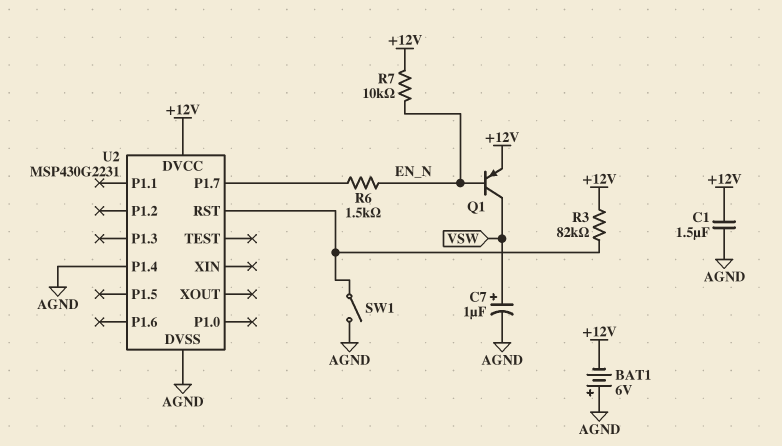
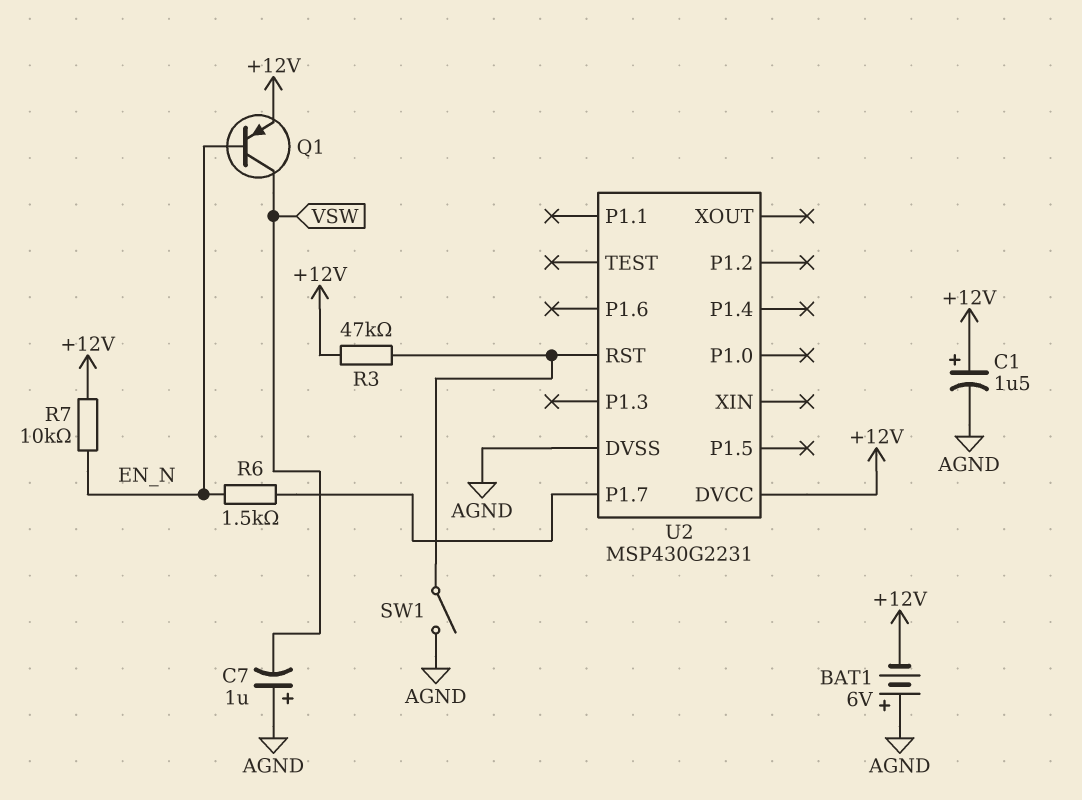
C1: 1.5uF (+12V, AGND) -> 1.5uF (plus +12V, minus AGND)
C7: 1uF (plus VSW, minus AGND) -> 1uF (plus AGND, minus VSW)
R3: 82k (+12V, U2/RST) -> 47k (+12V, U2/RST)
U2 pin P1.4: AGND -> none

